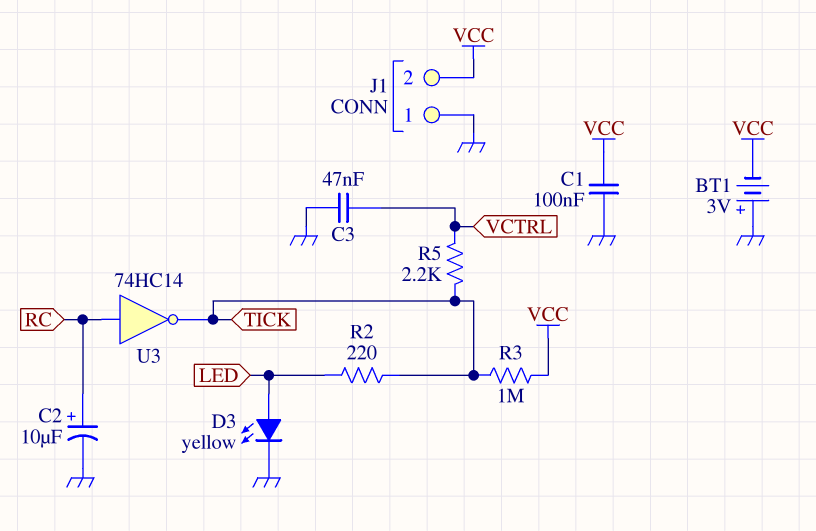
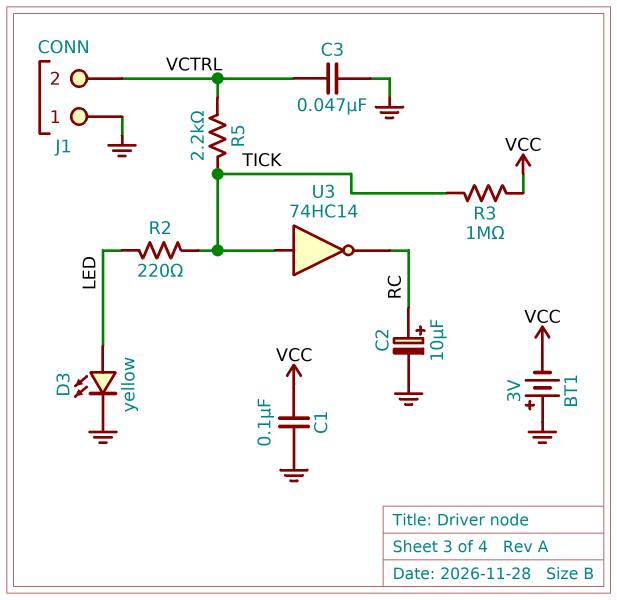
J1 pin 2: VCC -> VCTRL
U3: NOT 74HC14 (in RC, out TICK) -> NOT 74HC14 (in TICK, out RC)

